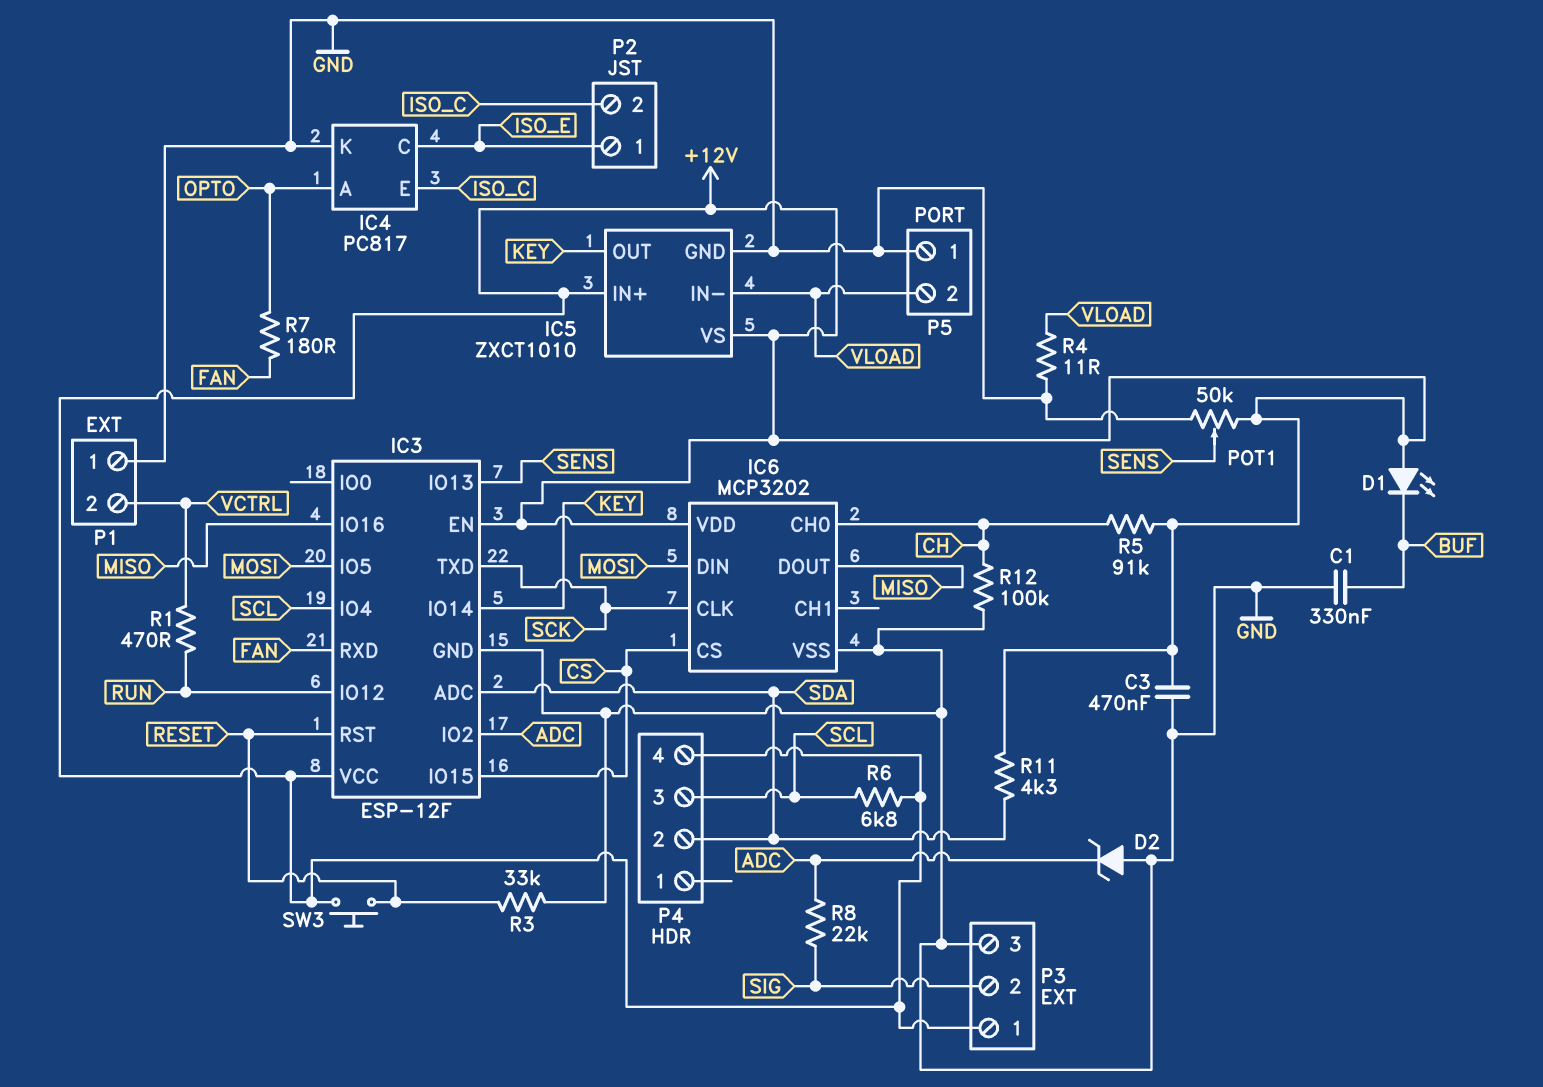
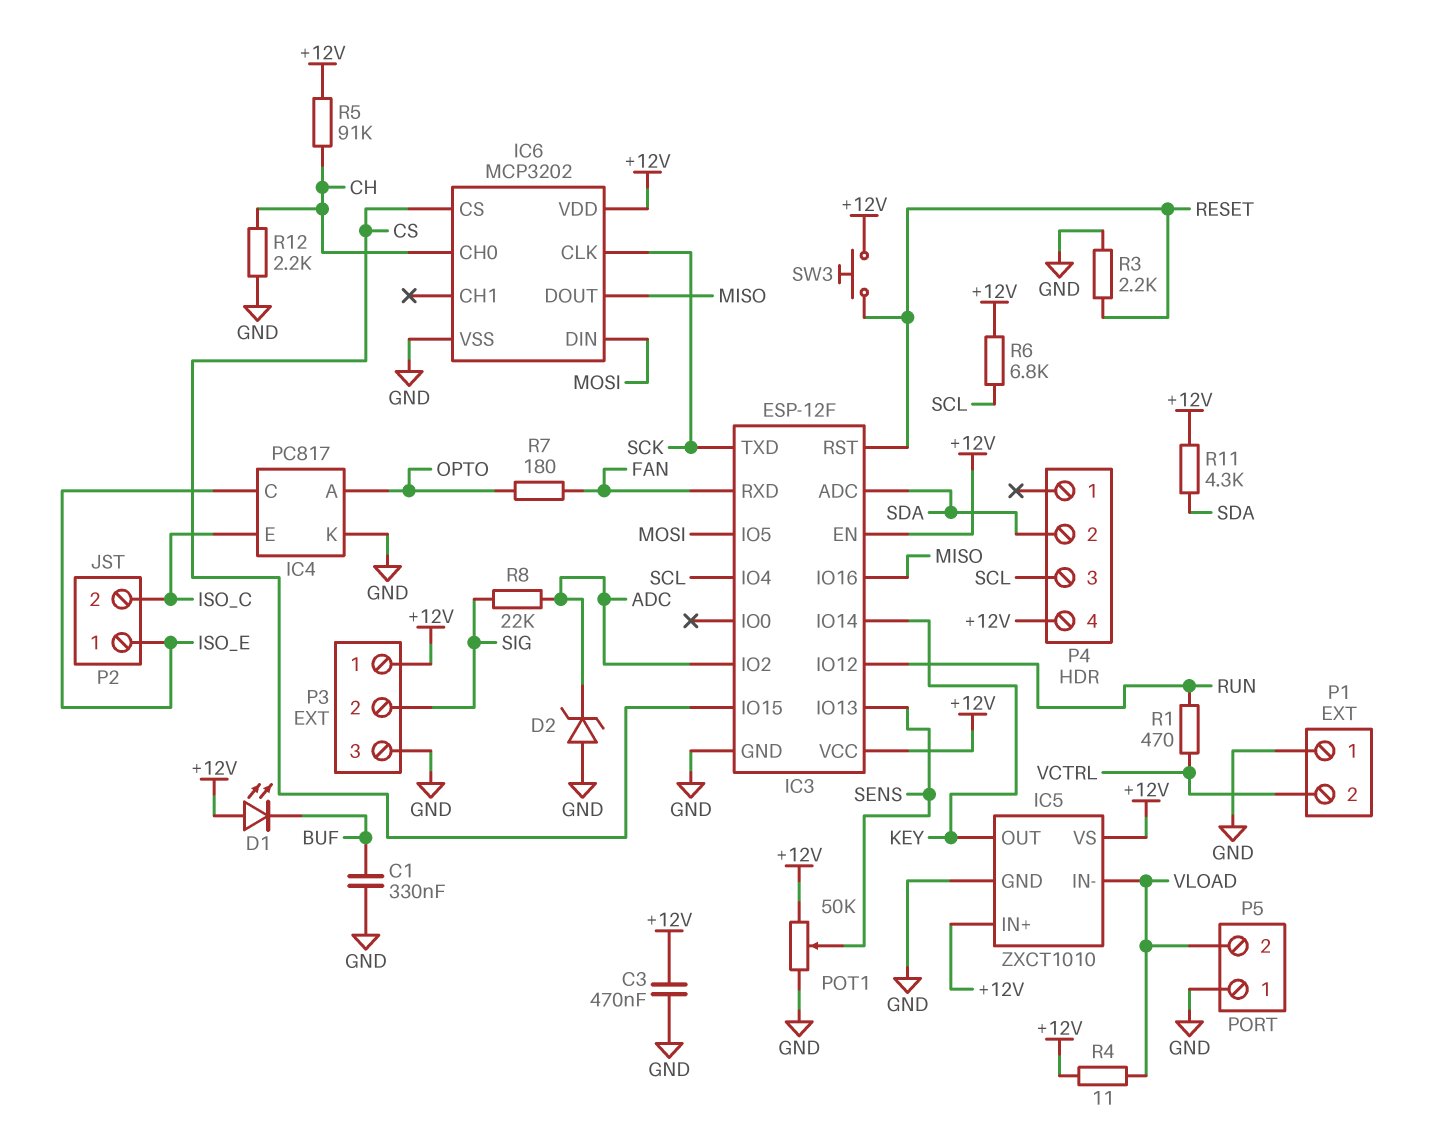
R3: 33k (GND, RESET) -> 2.2k (GND, RESET)
R4: 11 (GND, VLOAD) -> 11 (+12V, VLOAD)
R12: 100k (CH, GND) -> 2.2k (CH, GND)

